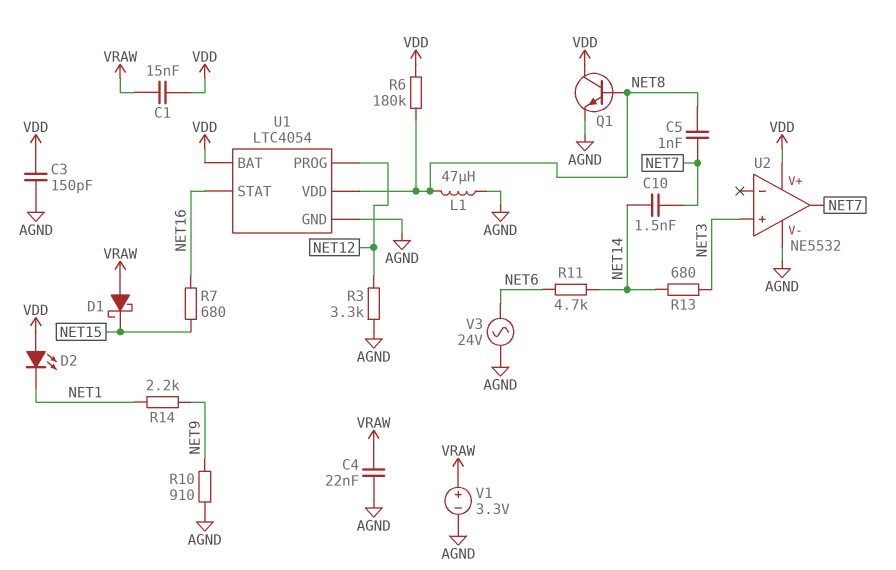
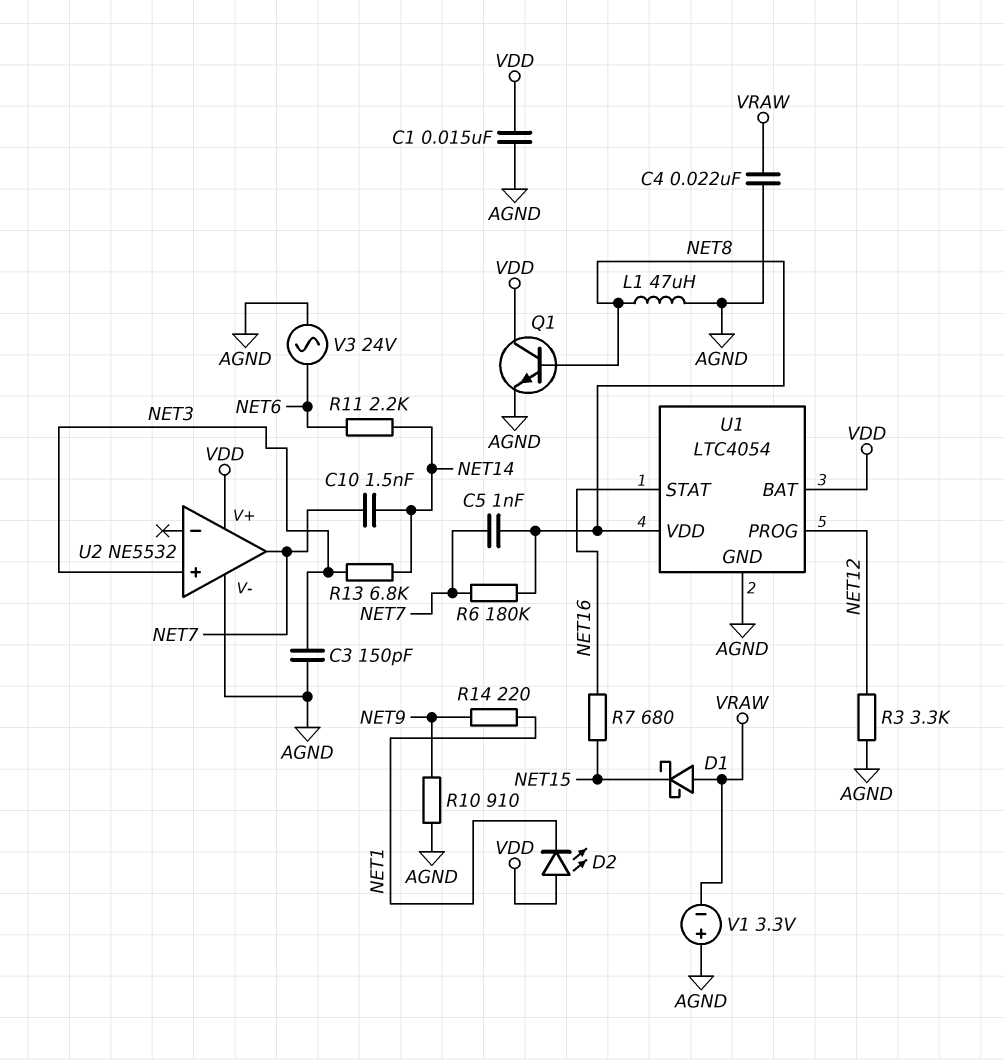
C1: 15nF (VDD, VRAW) -> 15nF (AGND, VDD)
C3: 150pF (AGND, VDD) -> 150pF (AGND, NET3)
R6: 180k (NET8, VDD) -> 180k (NET7, NET8)
R11: 4.7k (NET6, NET14) -> 2.2k (NET6, NET14)
R13: 680 (NET3, NET14) -> 6.8k (NET3, NET14)
R14: 2.2k (NET1, NET9) -> 220 (NET1, NET9)
V1: 3.3V (plus VRAW, minus AGND) -> 3.3V (plus AGND, minus VRAW)

